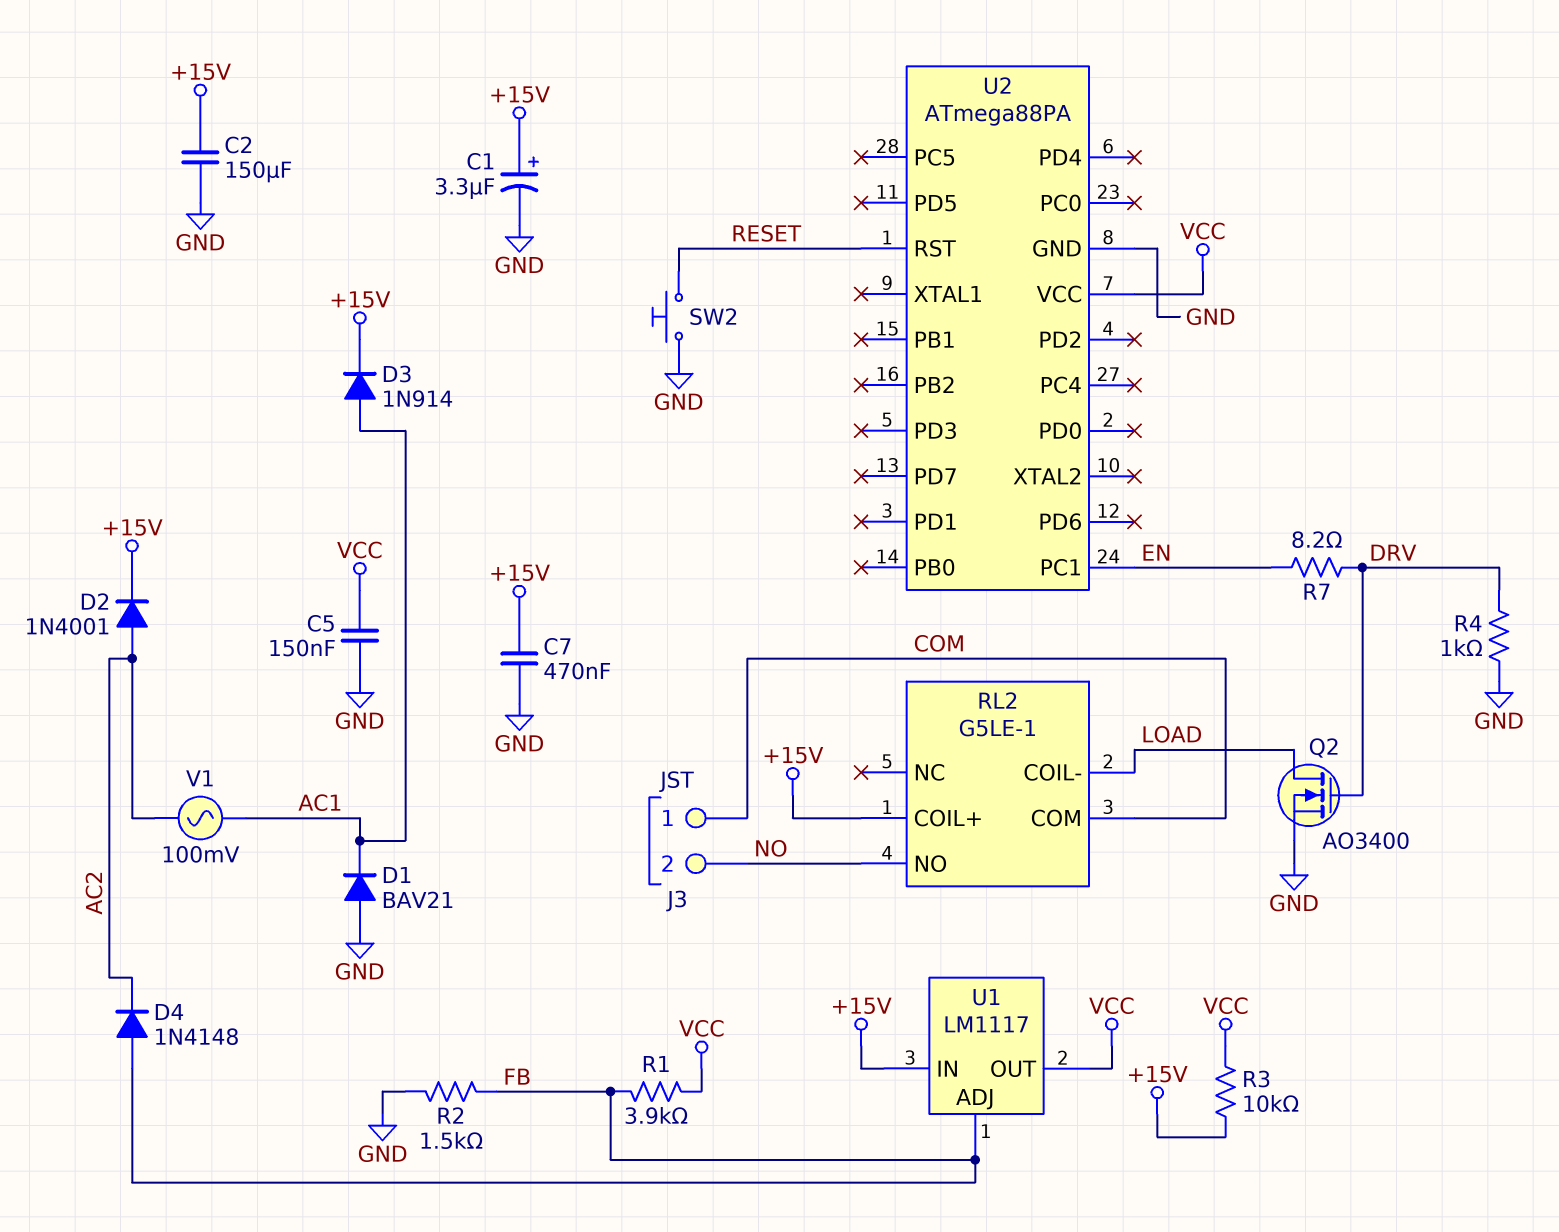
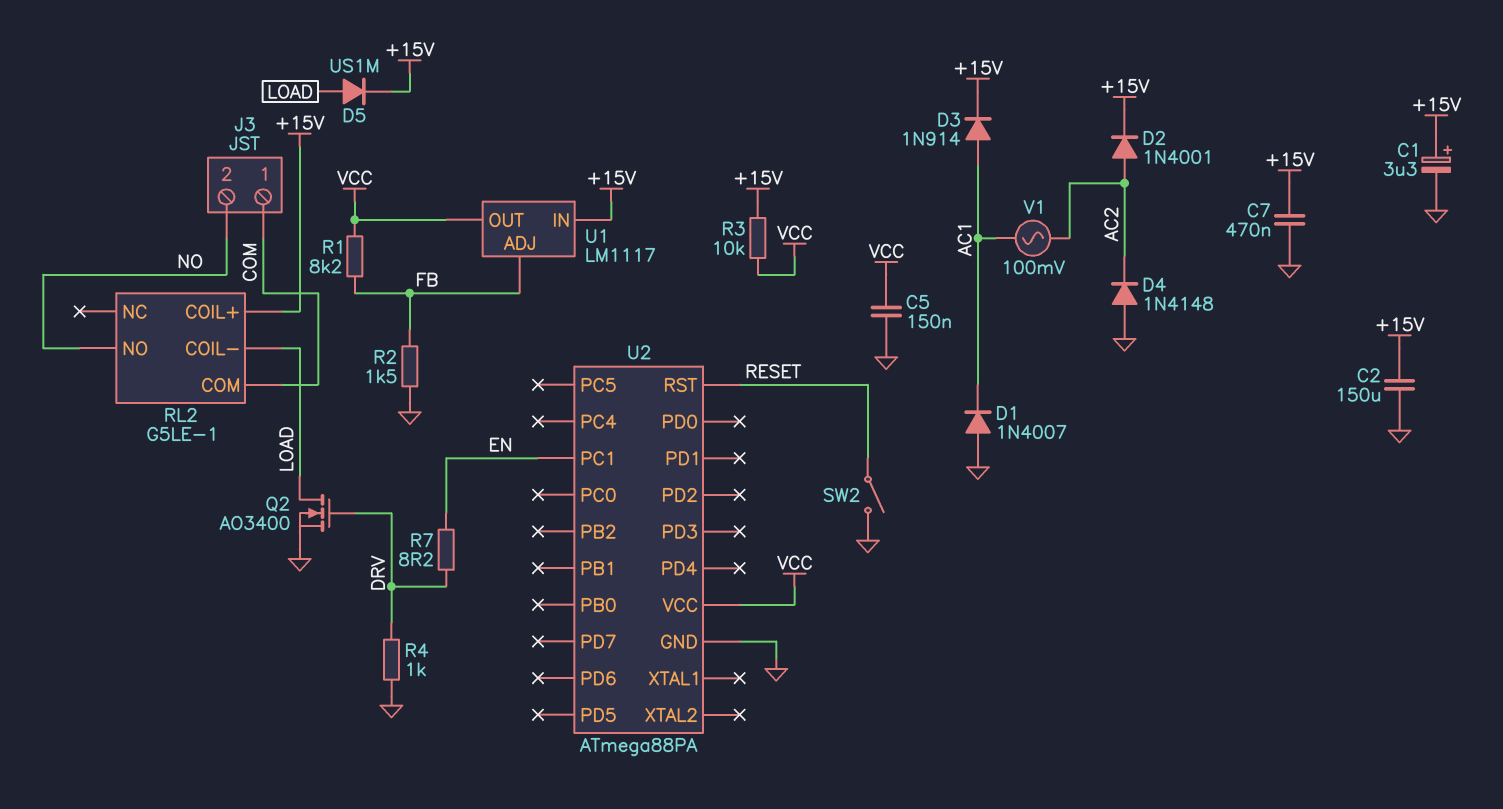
D1: diode BAV21 (A GND, K AC1) -> diode 1N4007 (A GND, K AC1)
D4: diode 1N4148 (A FB, K AC2) -> diode 1N4148 (A GND, K AC2)
D5: none -> diode US1M (A LOAD, K +15V)
R1: 3.9k (FB, VCC) -> 8.2k (FB, VCC)
SW2: button (GND, RESET) -> switch (GND, RESET)

